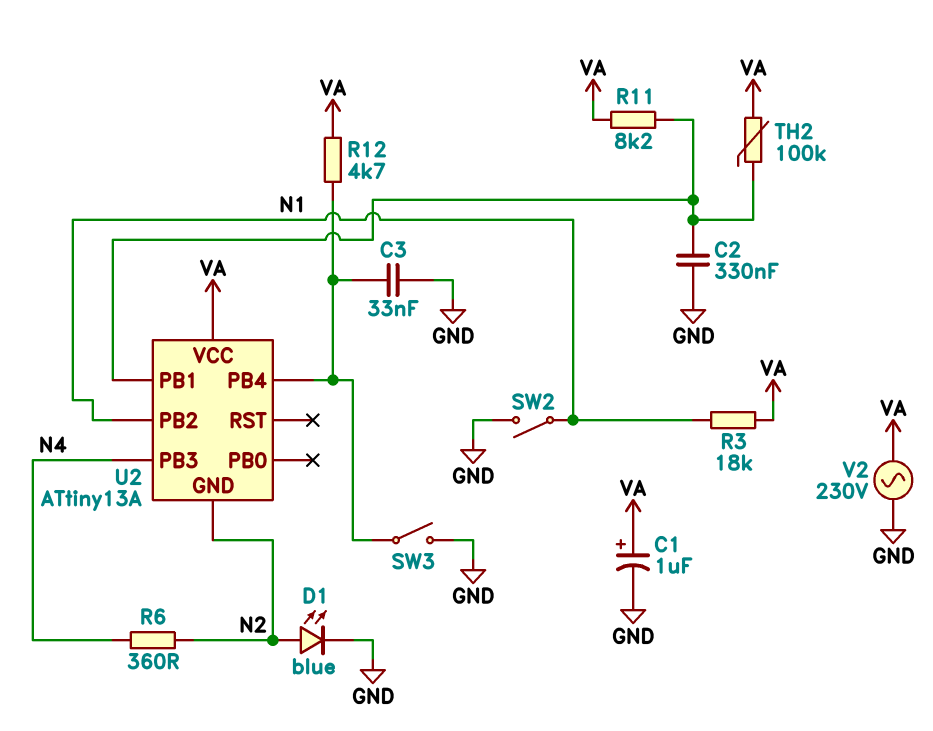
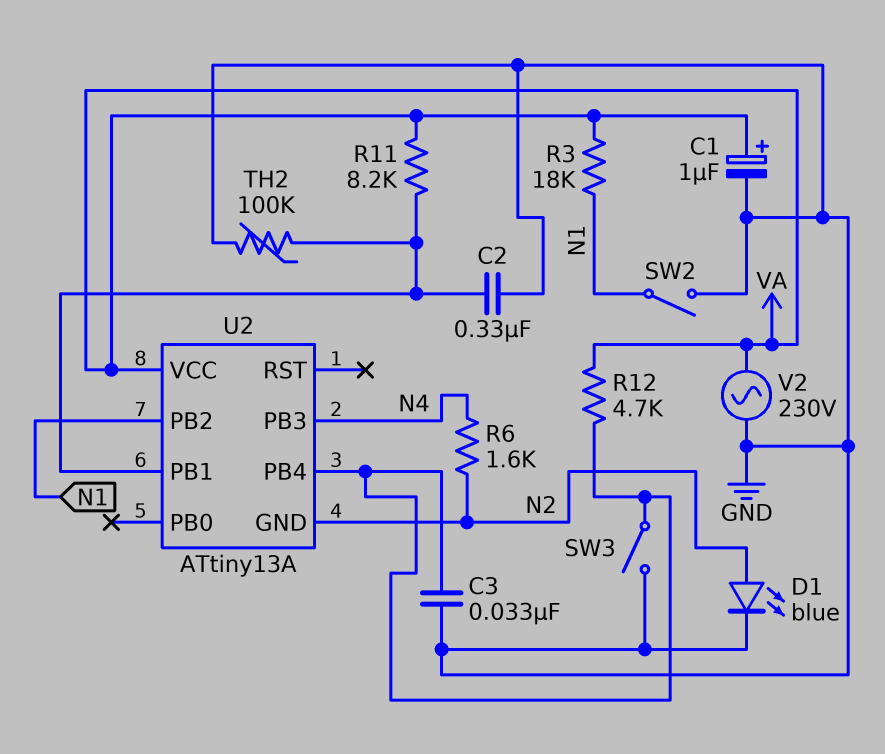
R6: 360 (N2, N4) -> 1.6k (N2, N4)
TH2: 100k (U2/PB1, VA) -> 100k (GND, U2/PB1)

